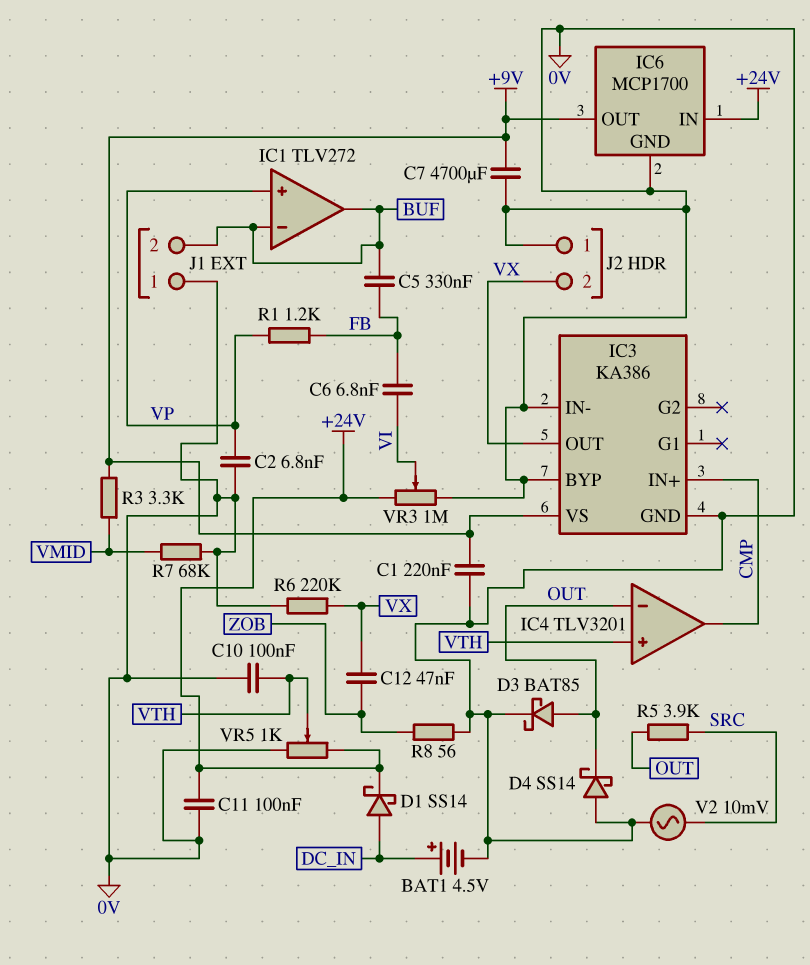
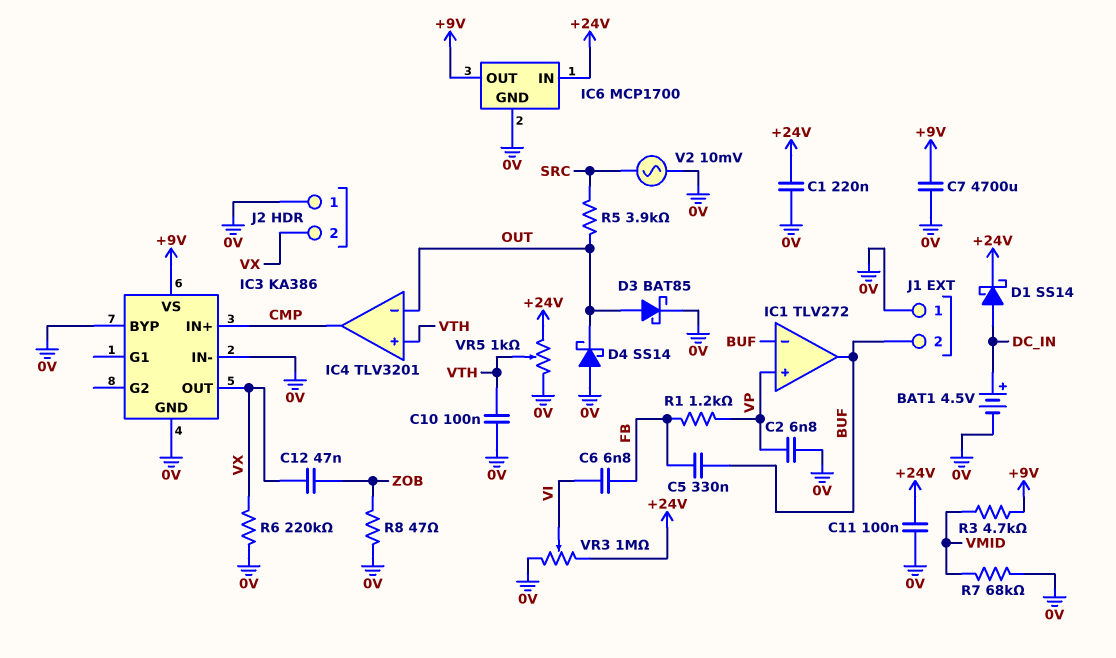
C1: 220nF (+9V, 0V) -> 220nF (+24V, 0V)
R3: 3.3k (+9V, VMID) -> 4.7k (+9V, VMID)
R8: 56 (0V, ZOB) -> 47 (0V, ZOB)

